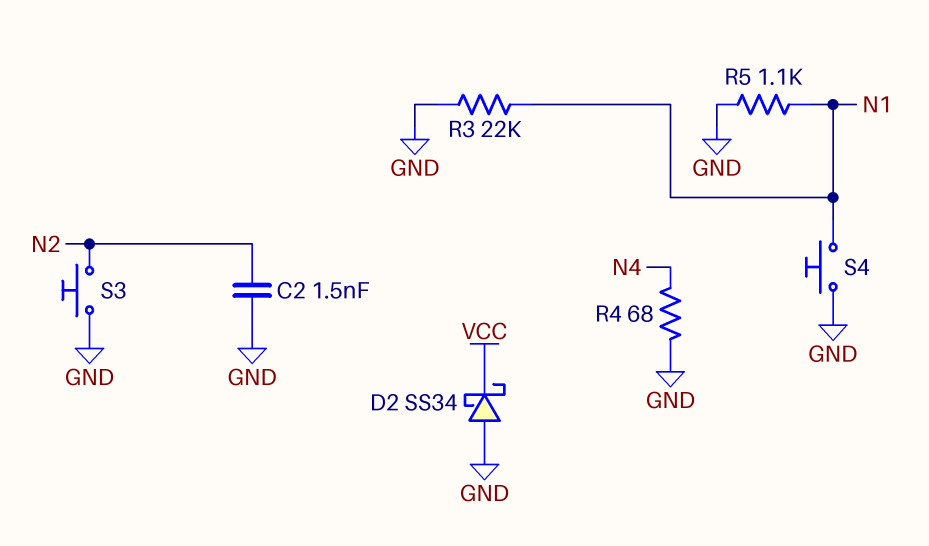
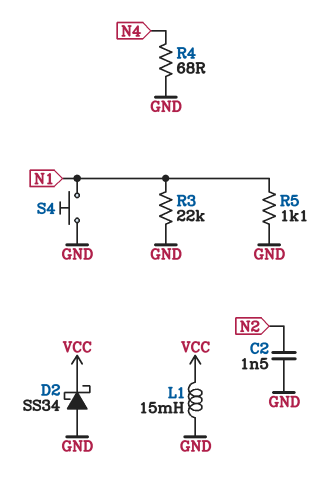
L1: none -> 15mH (GND, VCC)
S3: button (GND, N2) -> none

